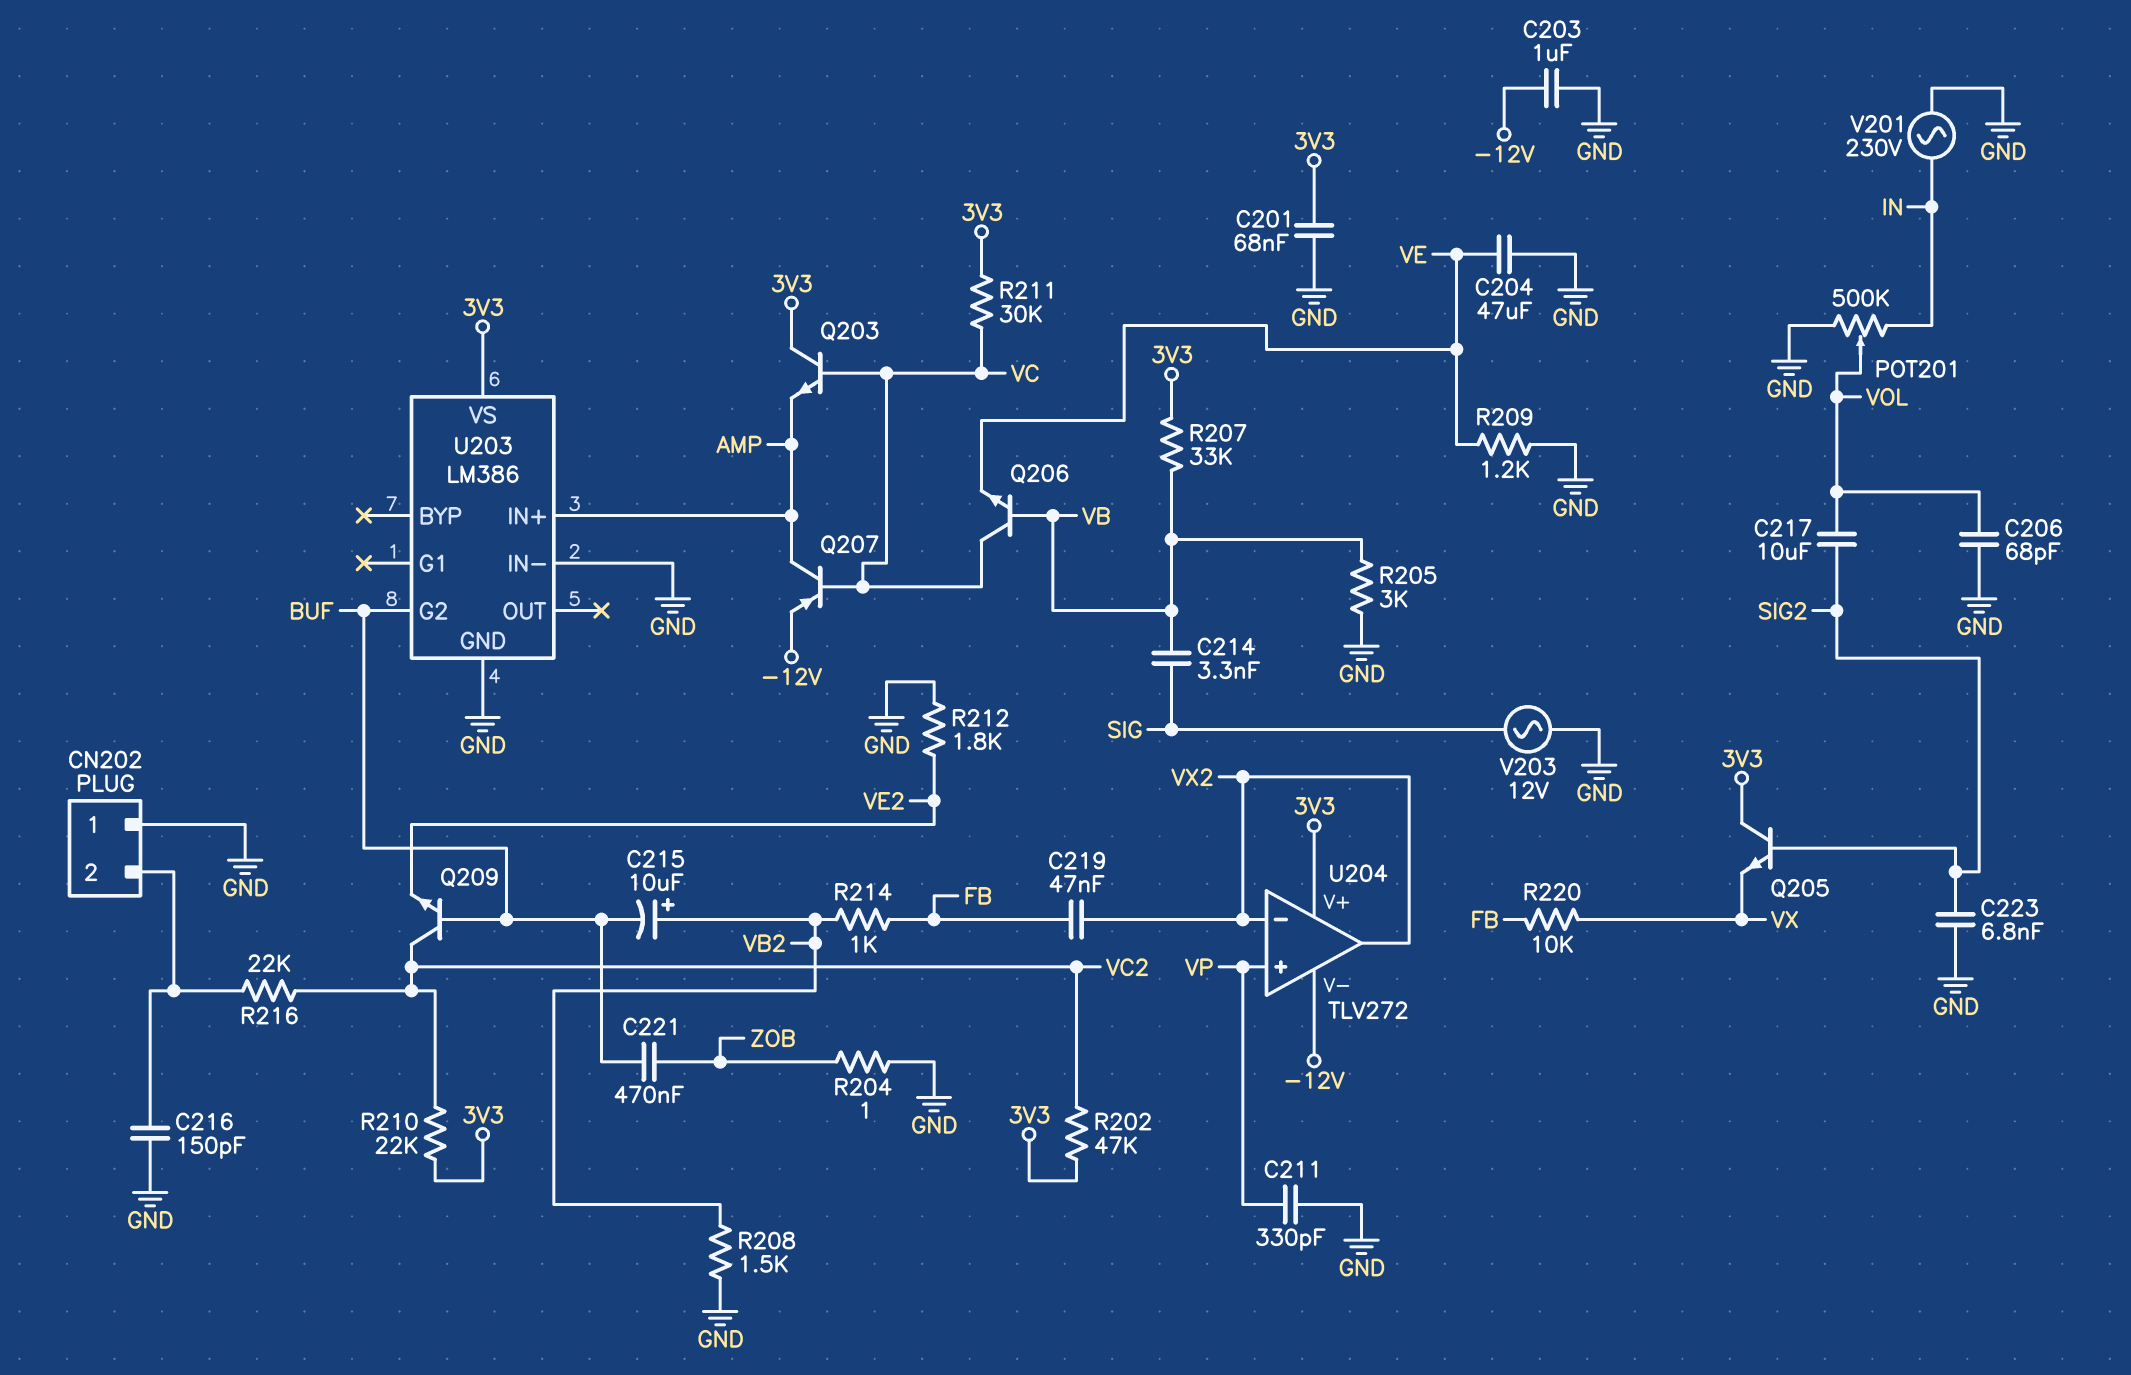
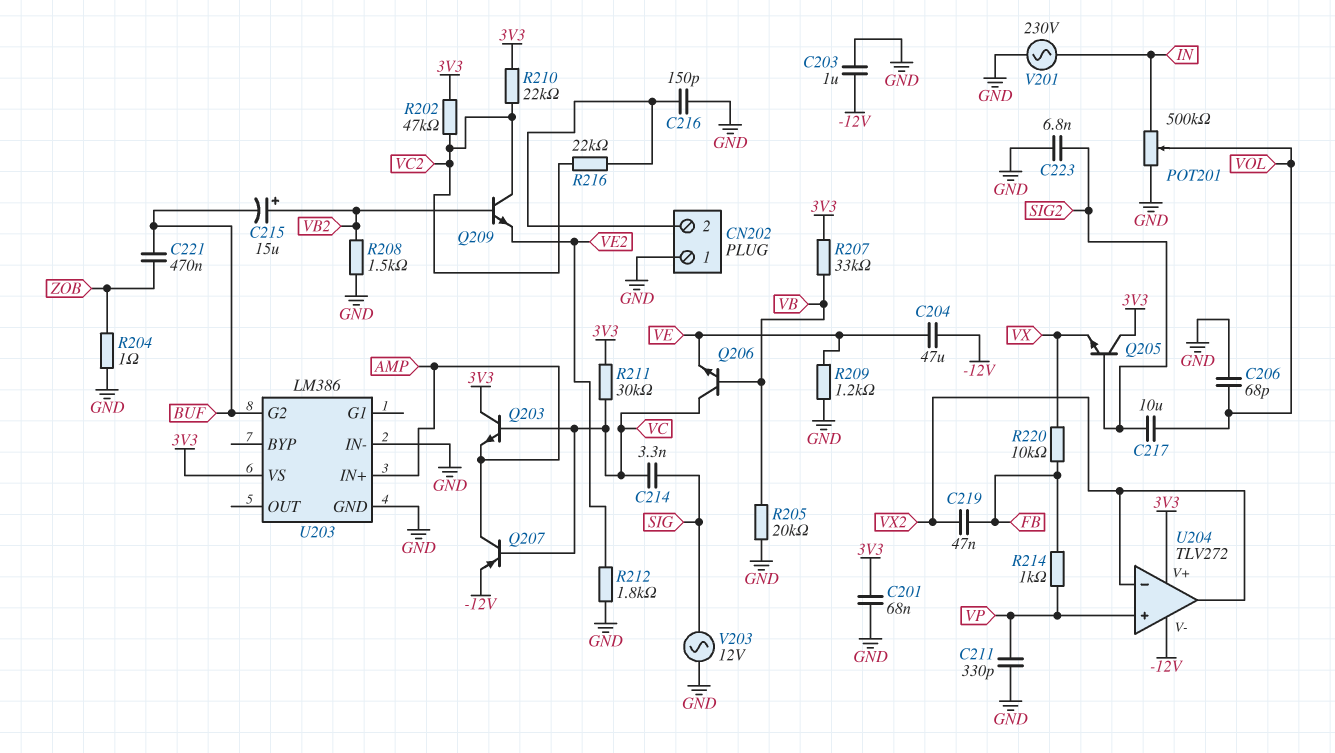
C204: 47uF (GND, VE) -> 47uF (-12V, VE)
C214: 3.3nF (SIG, VB) -> 3.3nF (SIG, VC)
C215: 10uF (plus VB2, minus BUF) -> 15uF (plus VB2, minus BUF)
Q209: NPN (B BUF, C VC2, E VE2) -> NPN (B VB2, C VC2, E VE2)
R205: 3k (GND, VB) -> 20k (GND, VB)
R214: 1k (FB, VB2) -> 1k (FB, VP)

